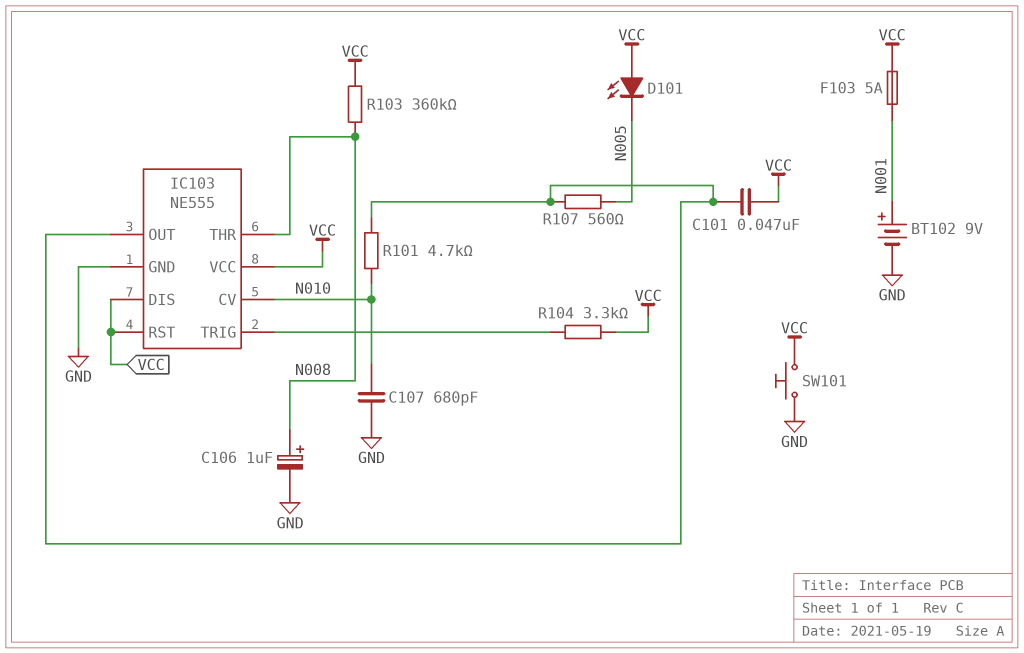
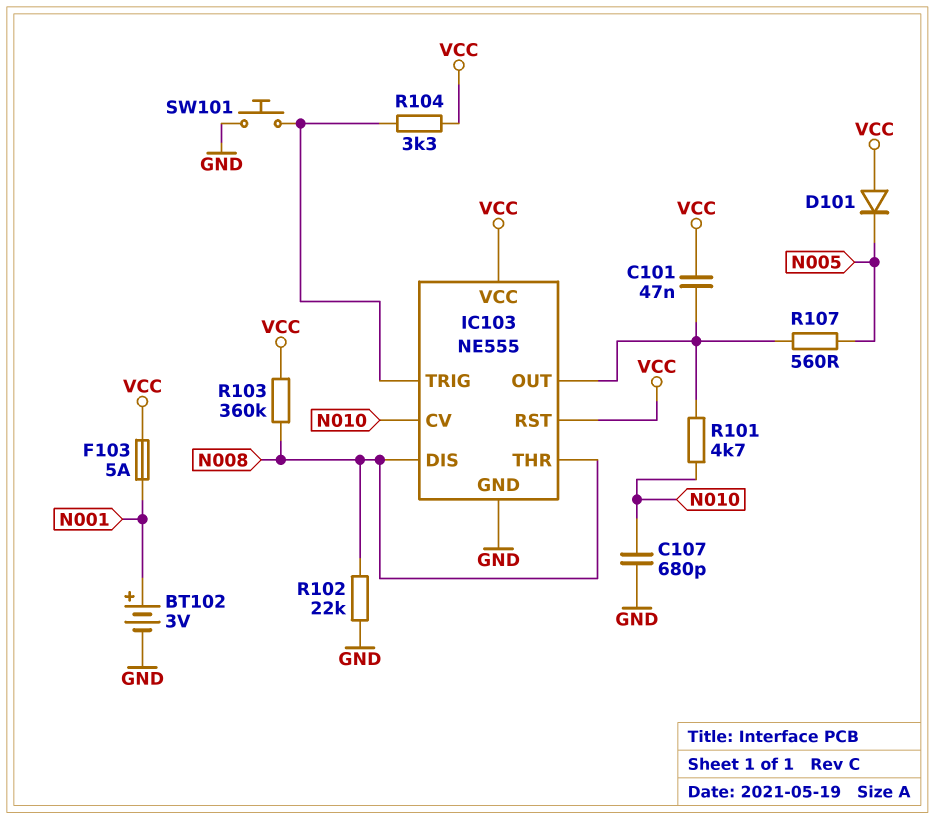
BT102: 9V (plus N001, minus GND) -> 3V (plus N001, minus GND)
C106: 1uF (plus N008, minus GND) -> none
D101: LED (A VCC, K N005) -> diode (A VCC, K N005)
IC103 pin DIS: VCC -> N008
R102: none -> 22k (GND, N008)
SW101: button (GND, VCC) -> button (GND, IC103/TRIG)

